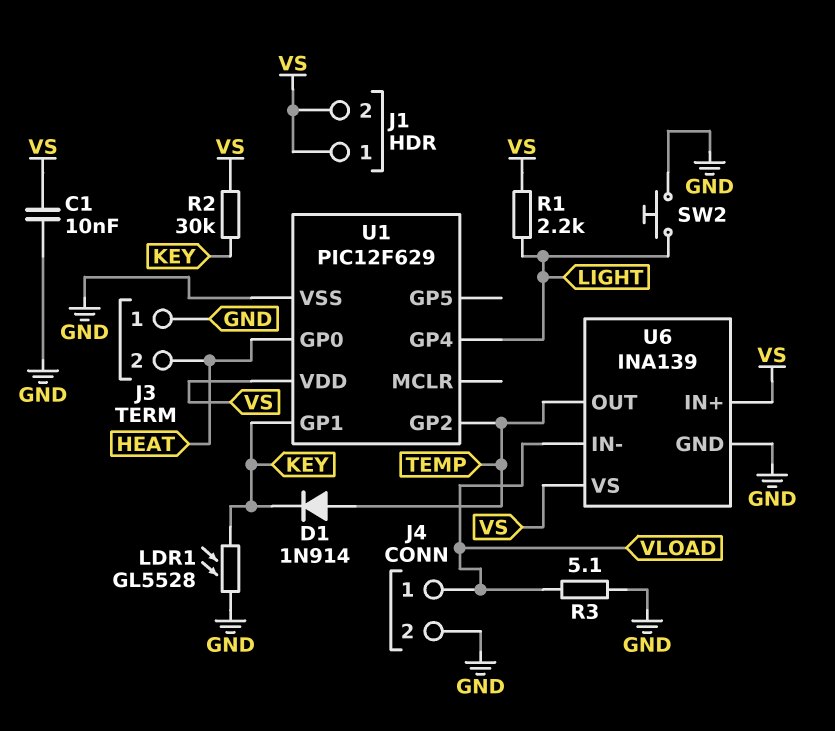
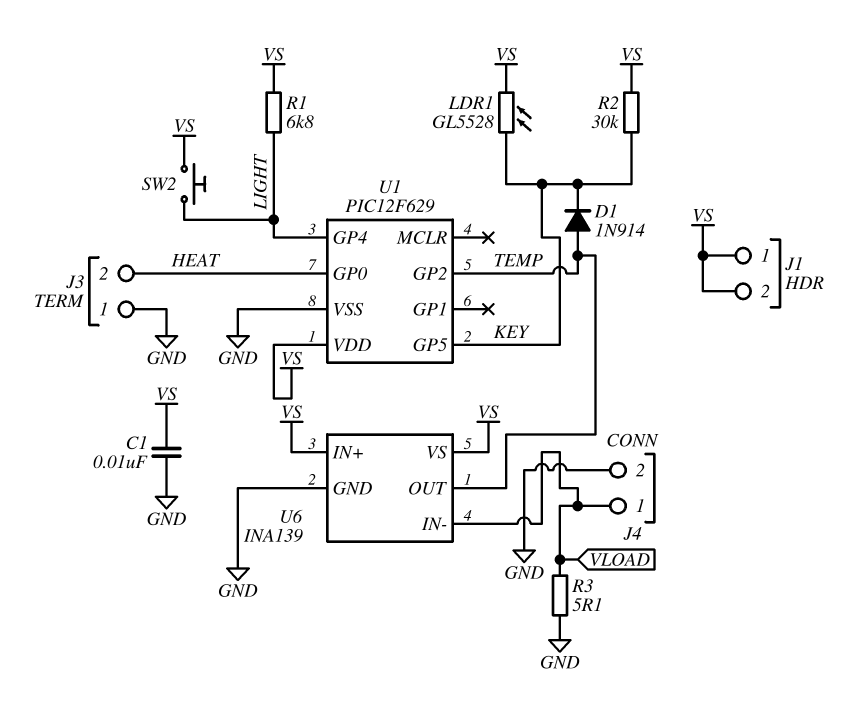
LDR1: GL5528 (GND, KEY) -> GL5528 (KEY, VS)
R1: 2.2k (LIGHT, VS) -> 6.8k (LIGHT, VS)
SW2: button (GND, LIGHT) -> button (LIGHT, VS)
U1 pin GP1: KEY -> none
U1 pin GP5: none -> KEY

